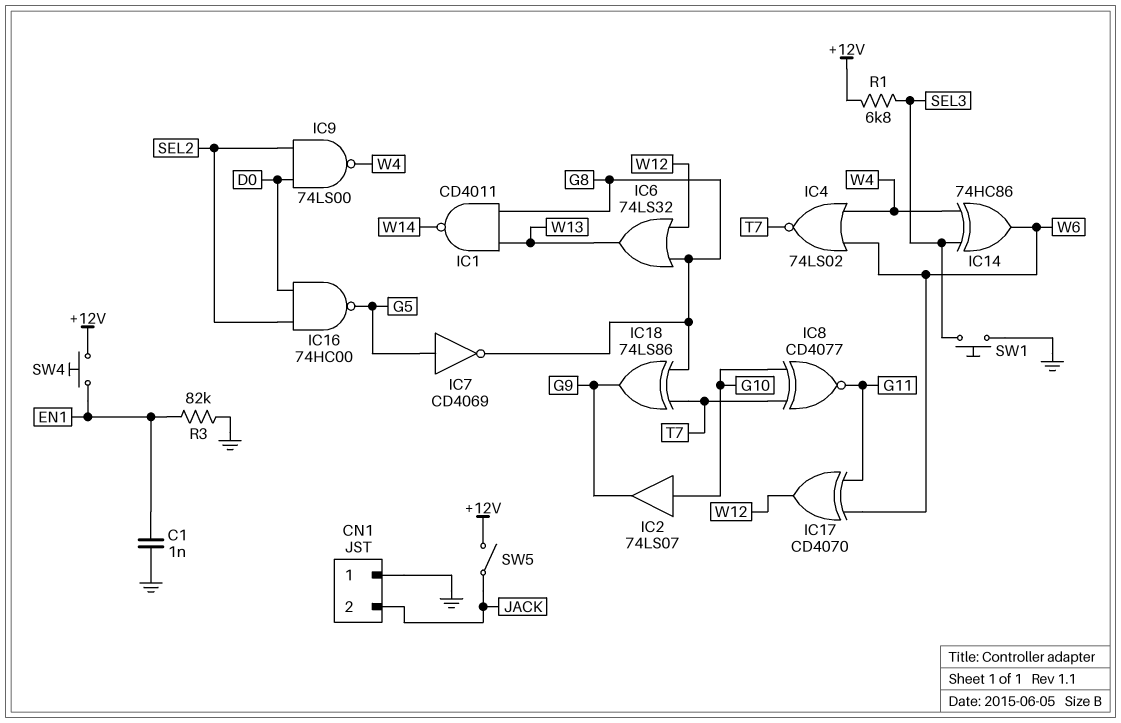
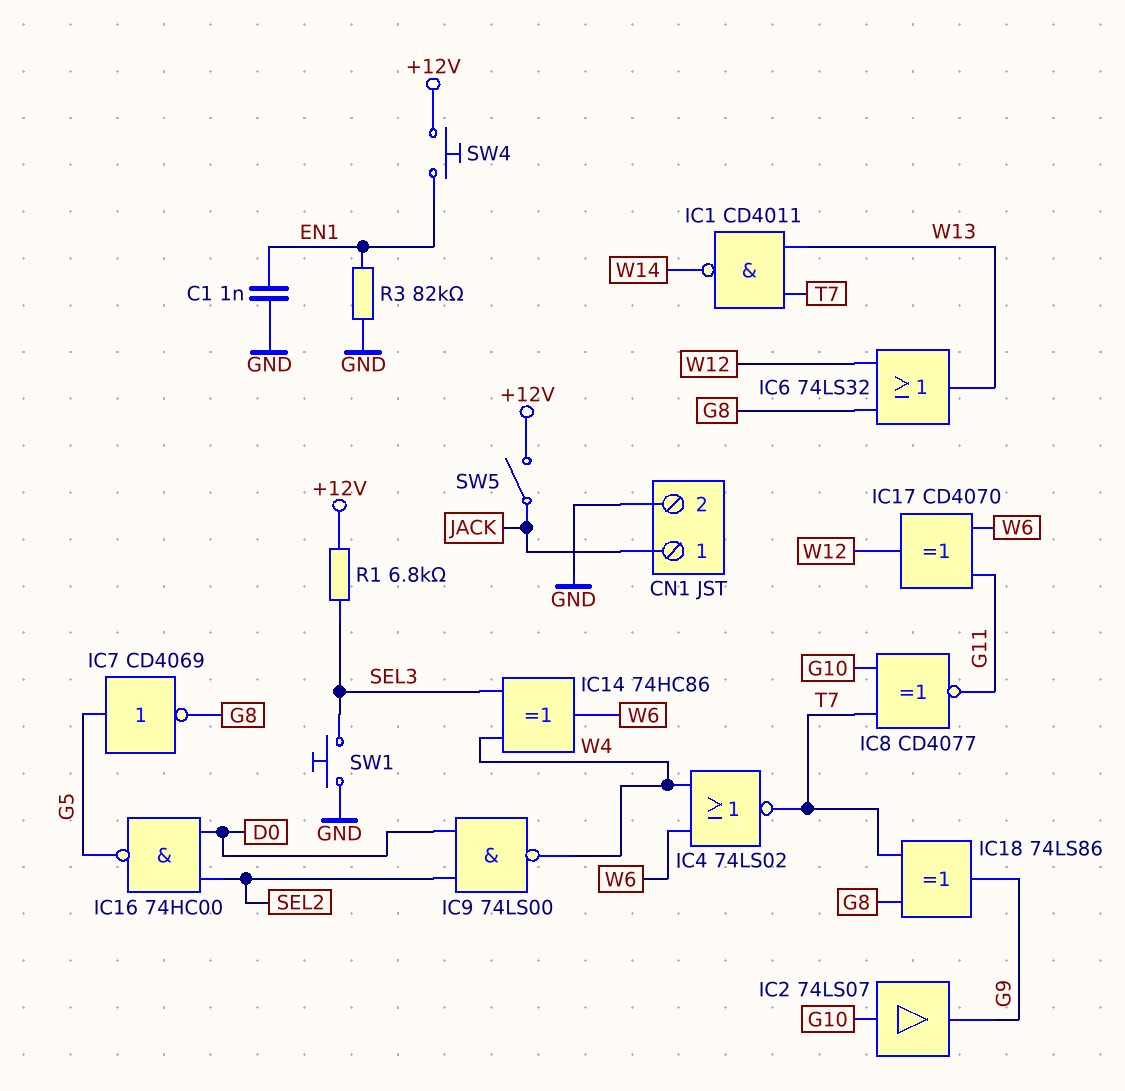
CN1 pin 1: GND -> JACK
CN1 pin 2: JACK -> GND
IC1: NAND CD4011 (in G8, in W13, out W14) -> NAND CD4011 (in T7, in W13, out W14)

